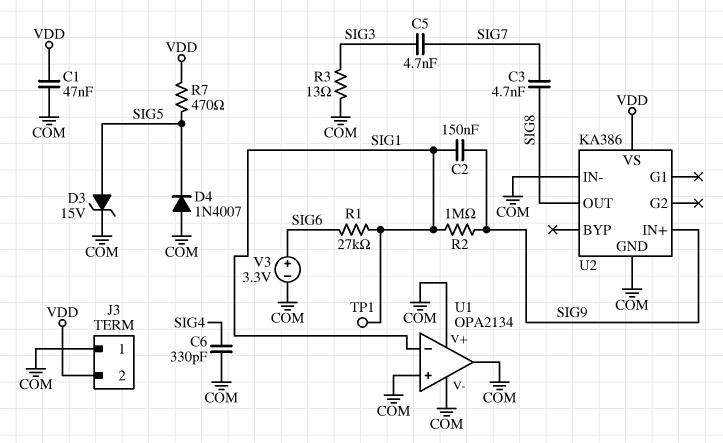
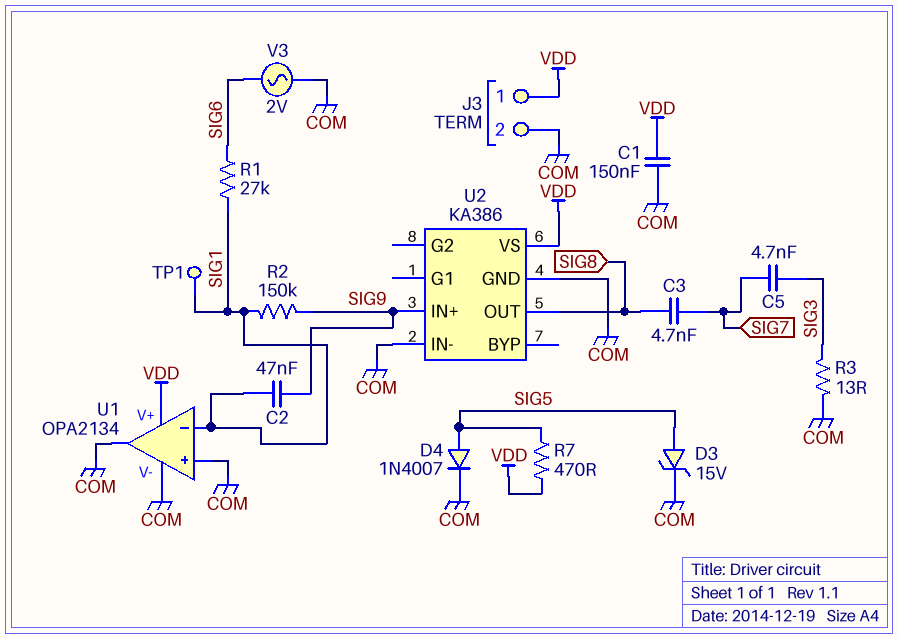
C1: 47nF (COM, VDD) -> 150nF (COM, VDD)
C2: 150nF (SIG1, SIG9) -> 47nF (SIG1, SIG9)
C6: 330pF (COM, SIG4) -> none
D4: diode 1N4007 (A COM, K SIG5) -> diode 1N4007 (A SIG5, K COM)
J3 pin 1: COM -> VDD
J3 pin 2: VDD -> COM
R2: 1M (SIG1, SIG9) -> 150k (SIG1, SIG9)
U1 pin V+: COM -> VDD
V3: 3.3V (plus SIG6, minus COM) -> AC 2V (COM, SIG6)

